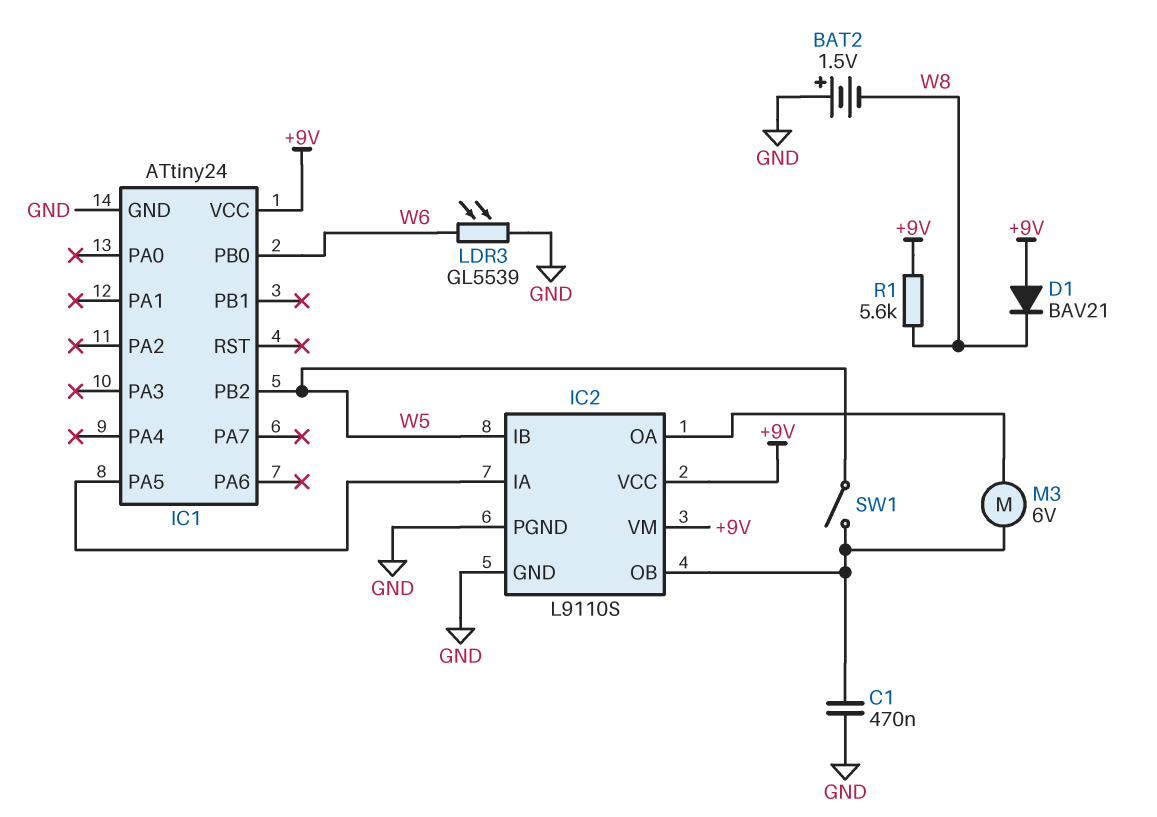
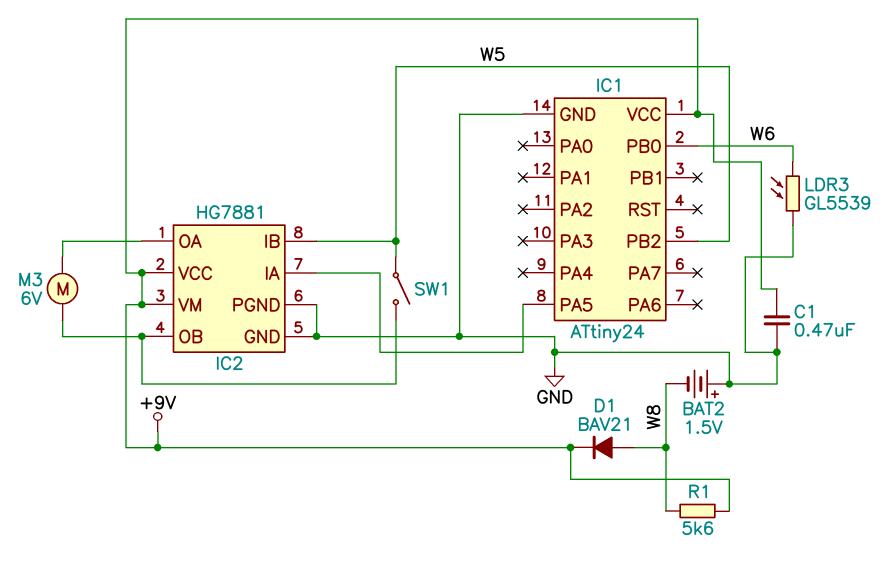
C1: 470nF (GND, IC2/OB) -> 470nF (+9V, GND)
D1: diode BAV21 (A +9V, K W8) -> diode BAV21 (A W8, K +9V)
IC2: L9110S -> HG7881

